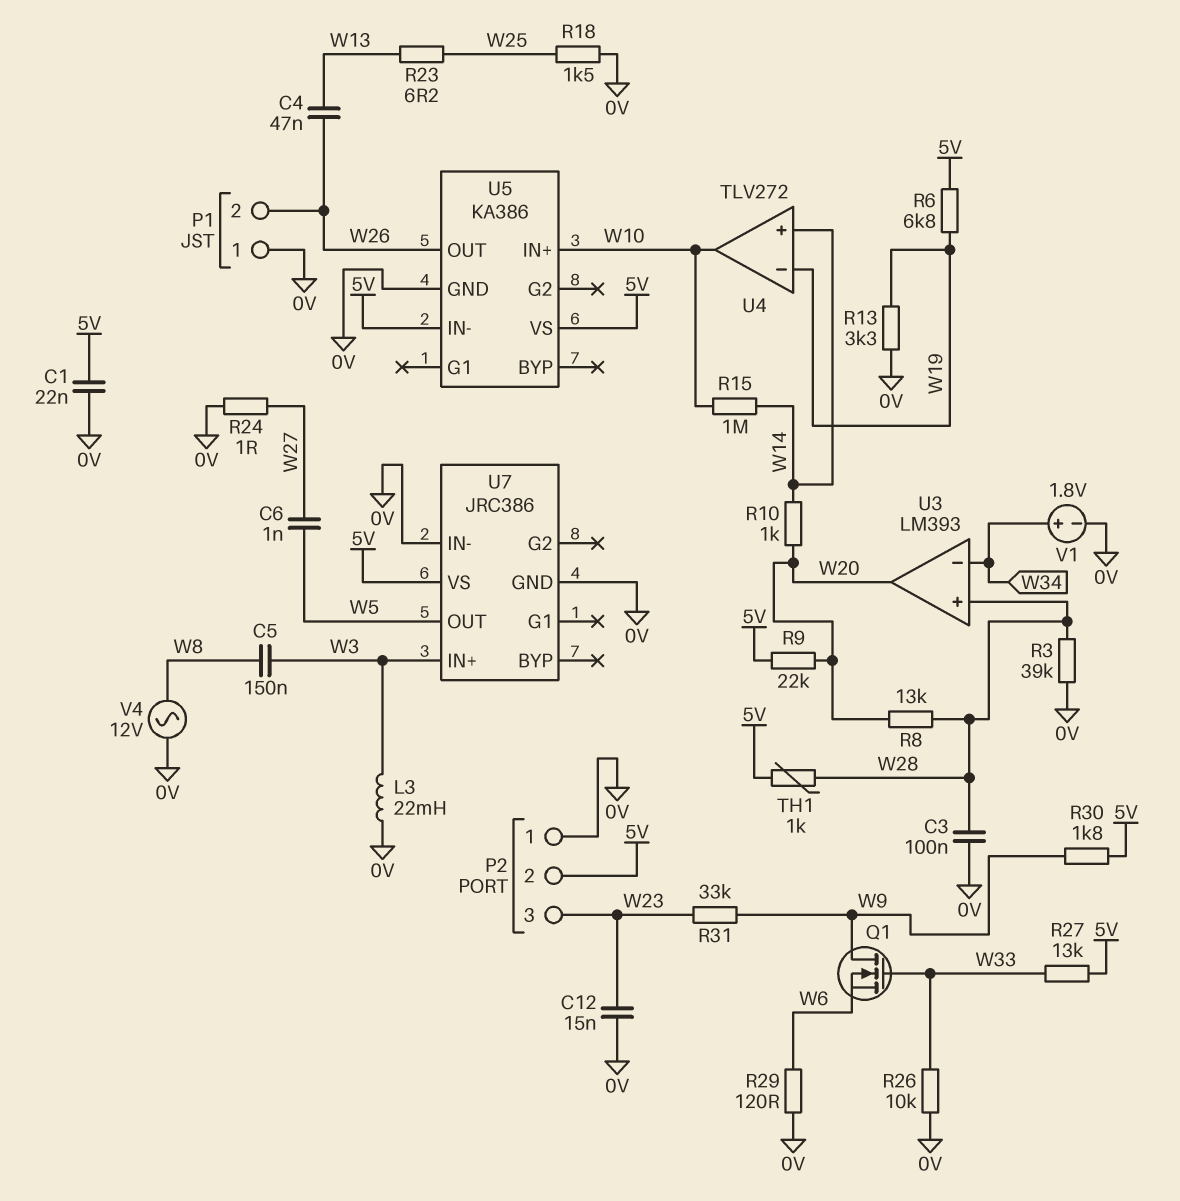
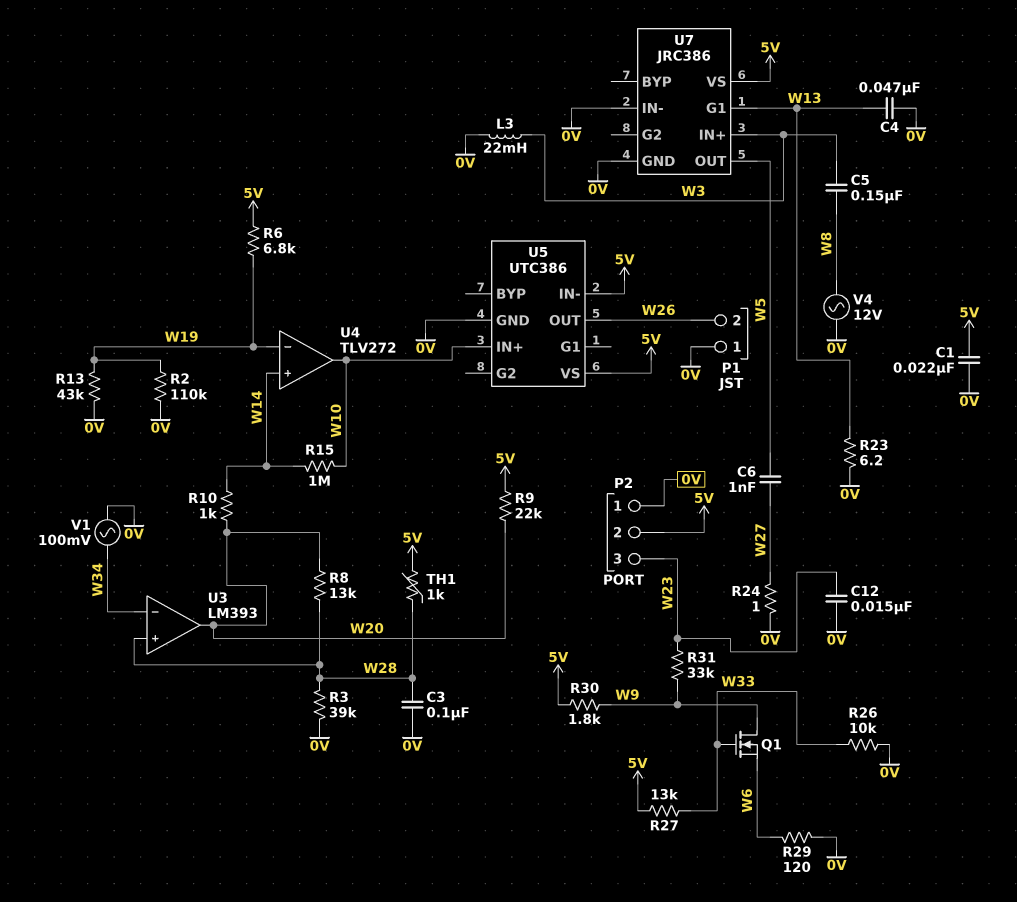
C4: 47nF (W13, W26) -> 47nF (0V, W13)
R2: none -> 110k (0V, W19)
R13: 3.3k (0V, W19) -> 43k (0V, W19)
R18: 1.5k (0V, W25) -> none
R23: 6.2 (W13, W25) -> 6.2 (0V, W13)
U5: KA386 -> UTC386
U7 pin G1: none -> W13
V1: 1.8V (plus W34, minus 0V) -> AC 100mV (0V, W34)

